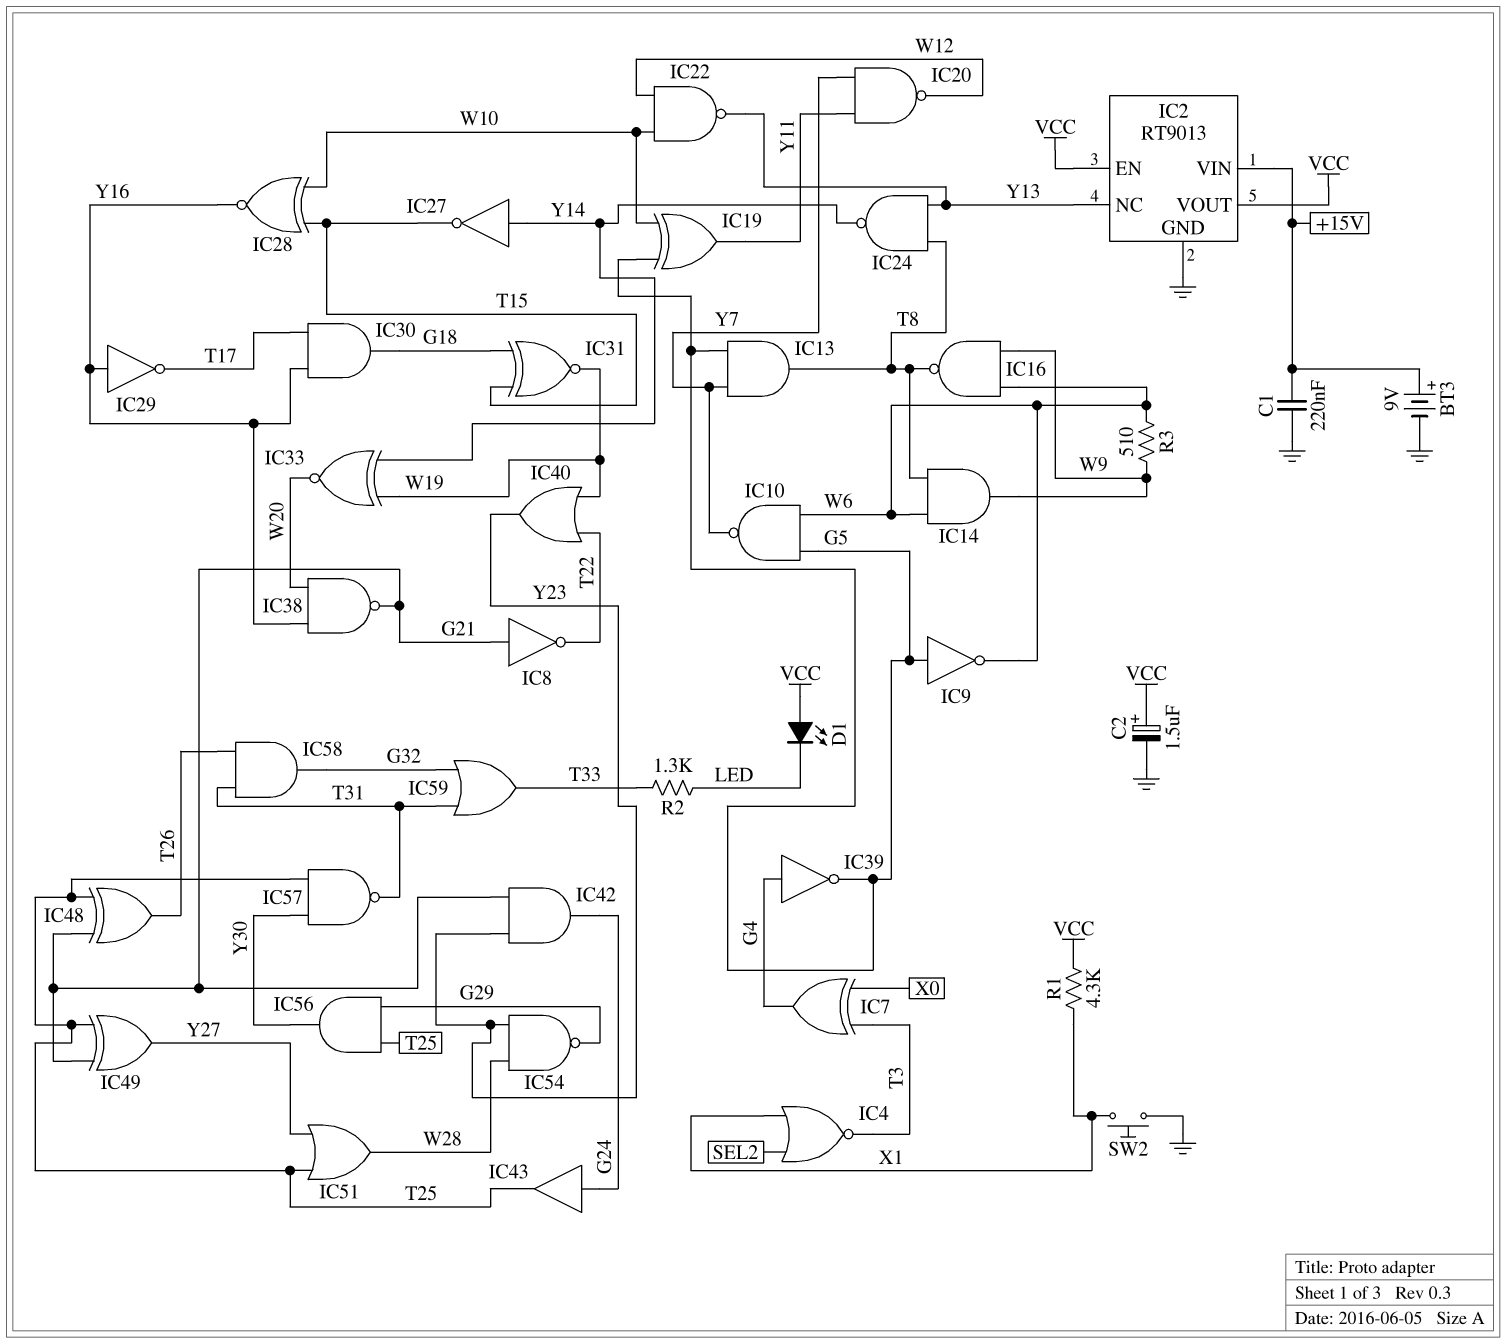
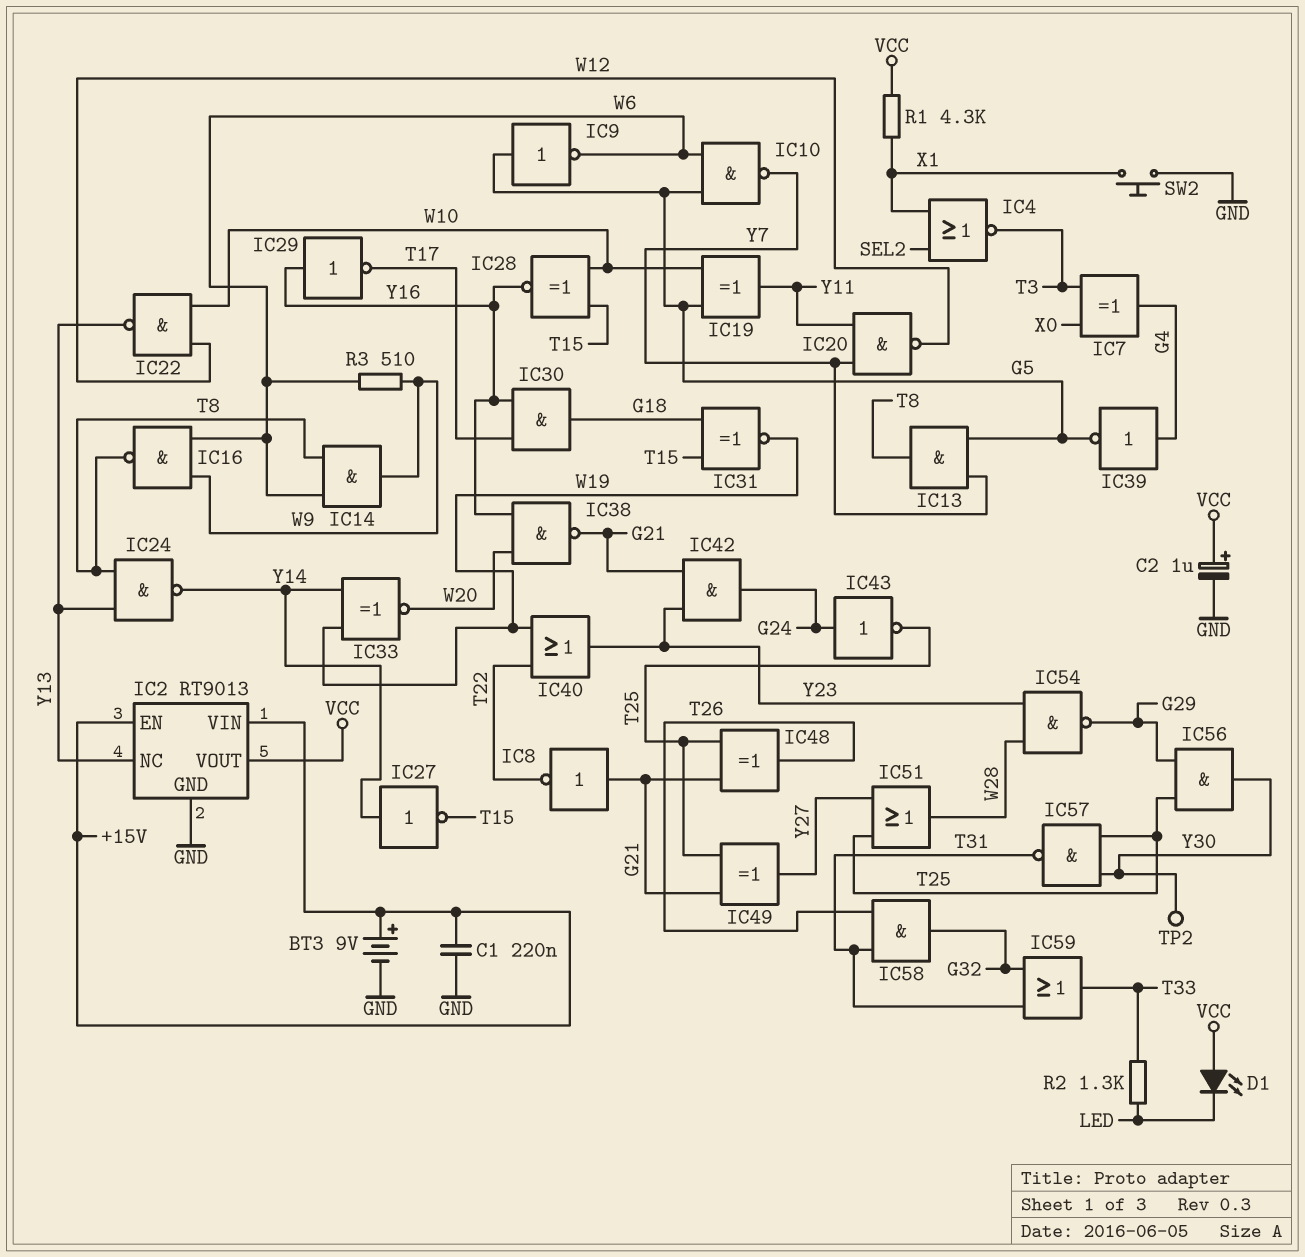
C2: 1.5uF (plus VCC, minus GND) -> 1uF (plus VCC, minus GND)
IC2 pin EN: VCC -> +15V
IC43: buffer (in G24, out T25) -> NOT (in G24, out T25)
TP2: none -> test point (Y30)

